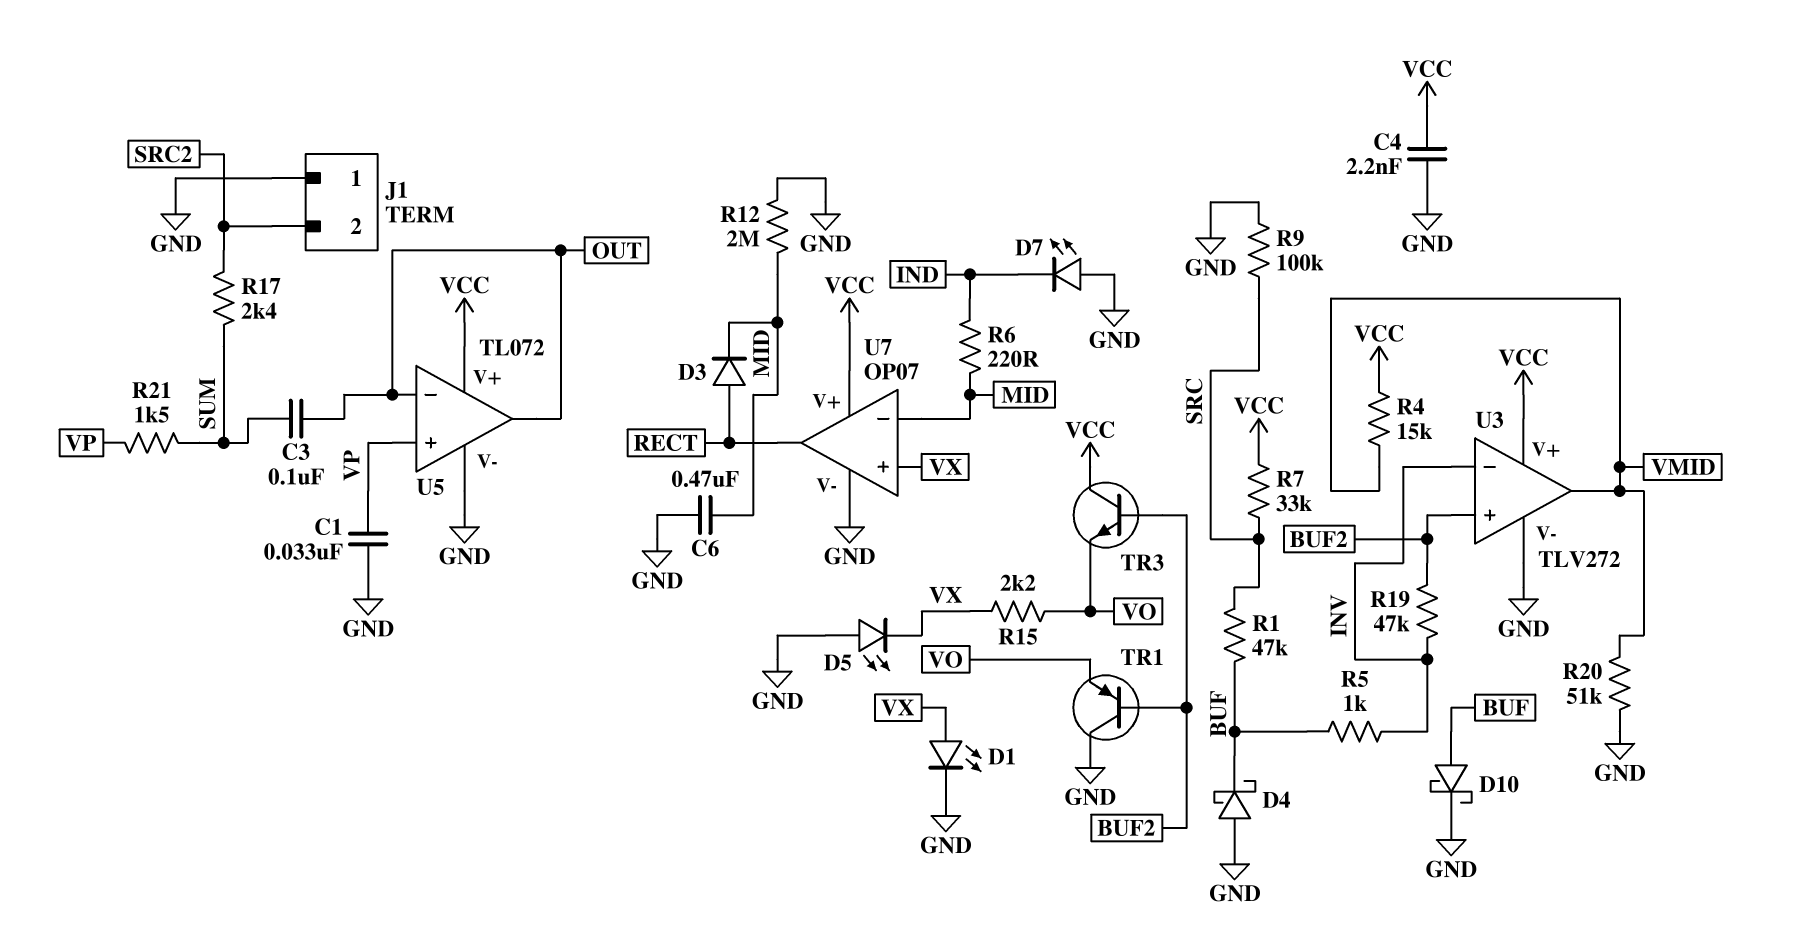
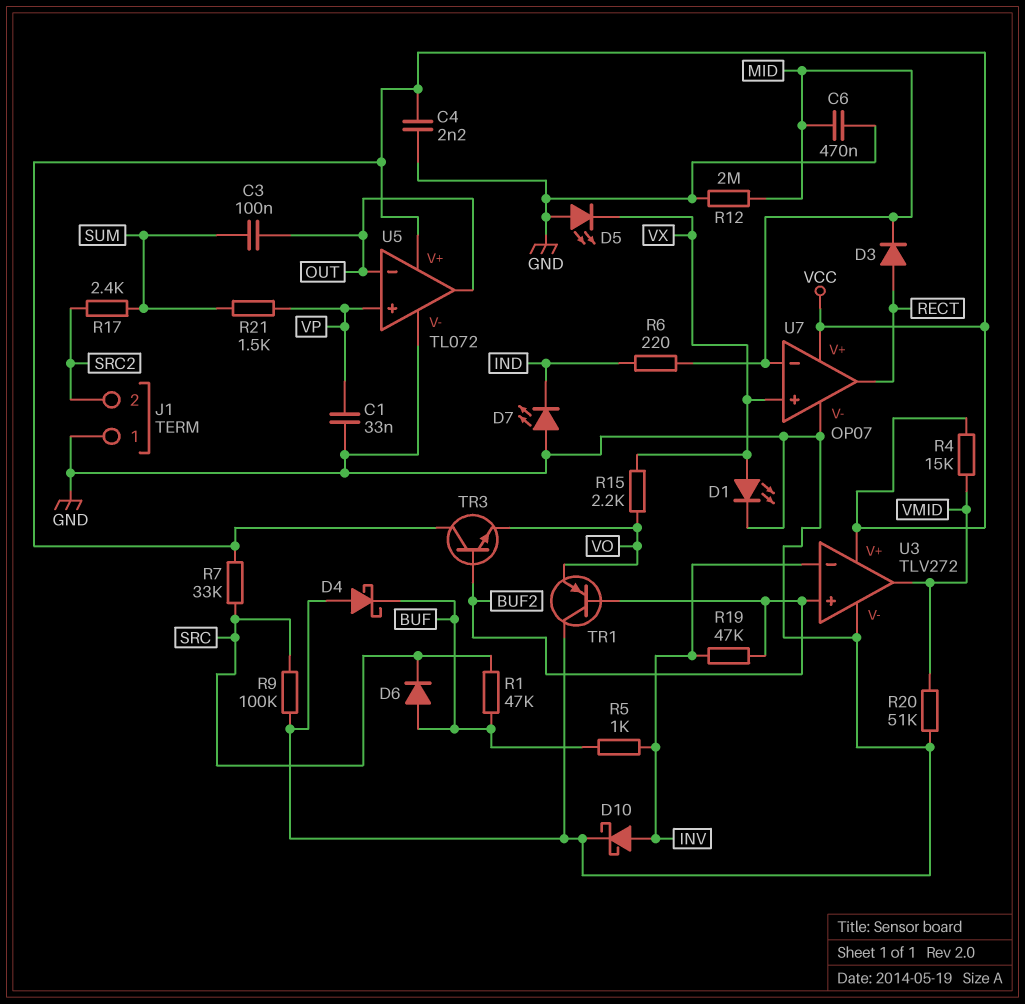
D6: none -> diode (A BUF, K SRC)
D10: schottky (A BUF, K GND) -> schottky (A INV, K GND)

